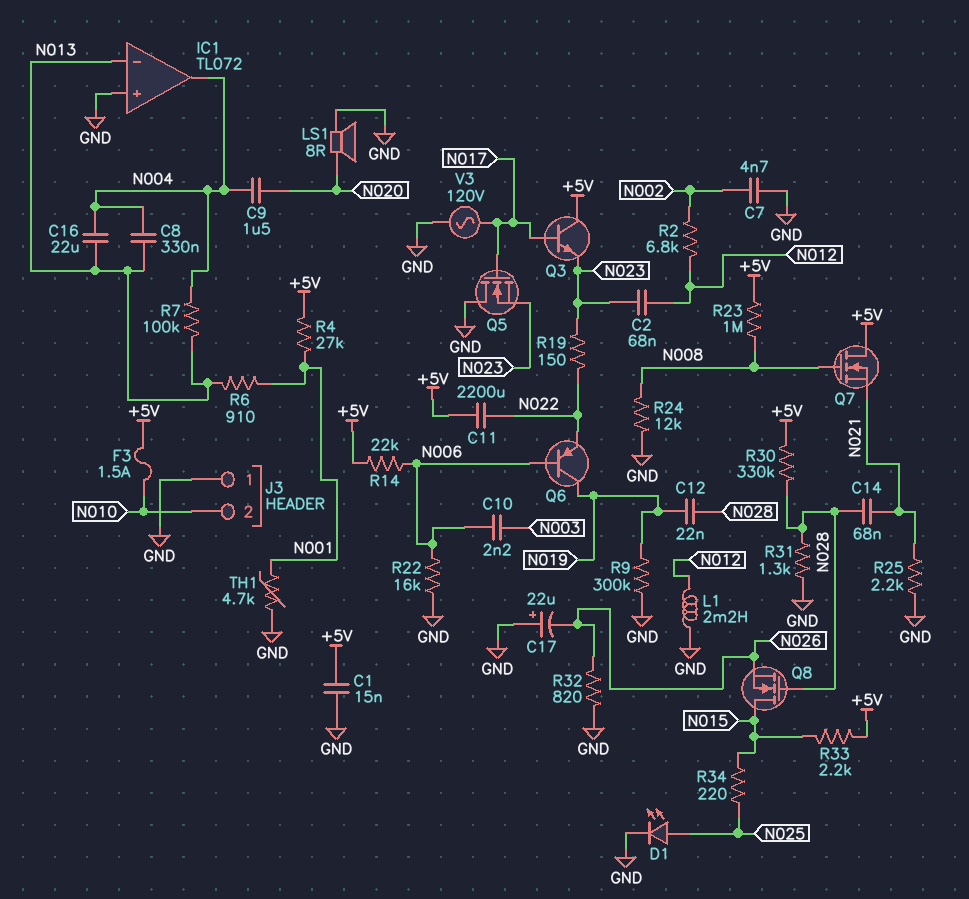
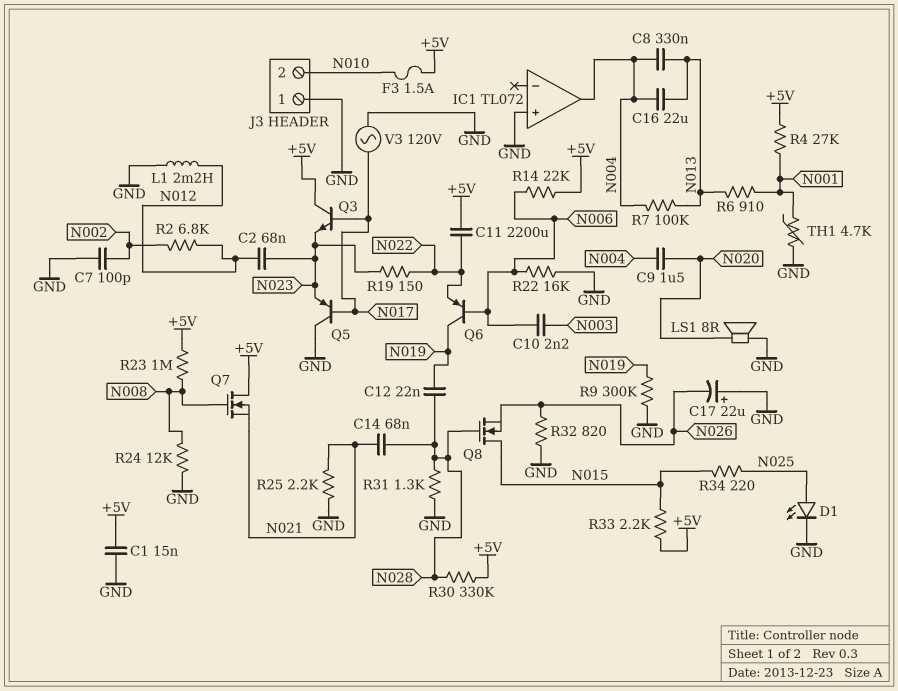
C7: 4.7nF (GND, N002) -> 100pF (GND, N002)
IC1 pin in-: N013 -> none
Q5: NMOS (G N017, D GND, S N023) -> PNP (B N017, C GND, E N023)

